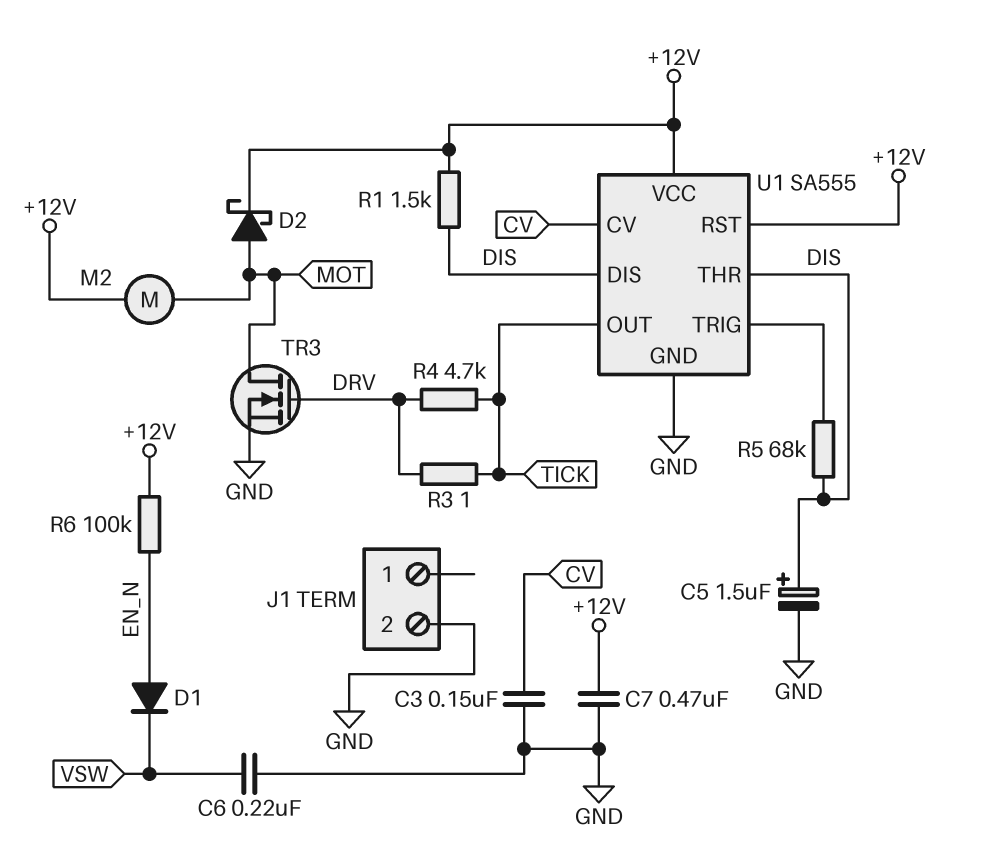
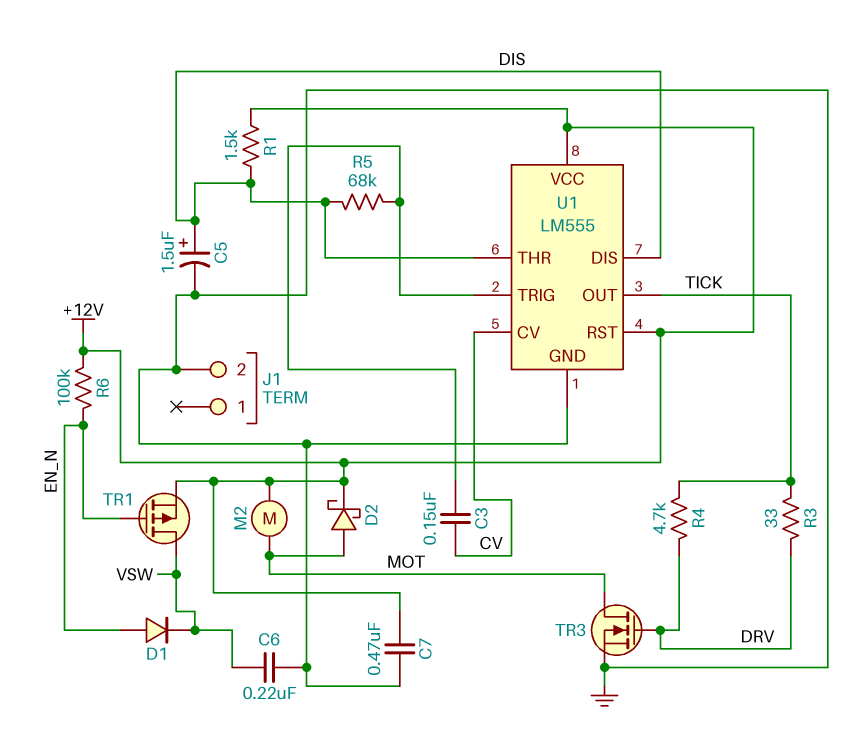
C3: 150nF (CV, GND) -> 150nF (CV, U1/TRIG)
R3: 1 (DRV, TICK) -> 33 (DRV, TICK)
TR1: none -> PMOS (G EN_N, D VSW, S +12V)
U1: SA555 -> LM555

